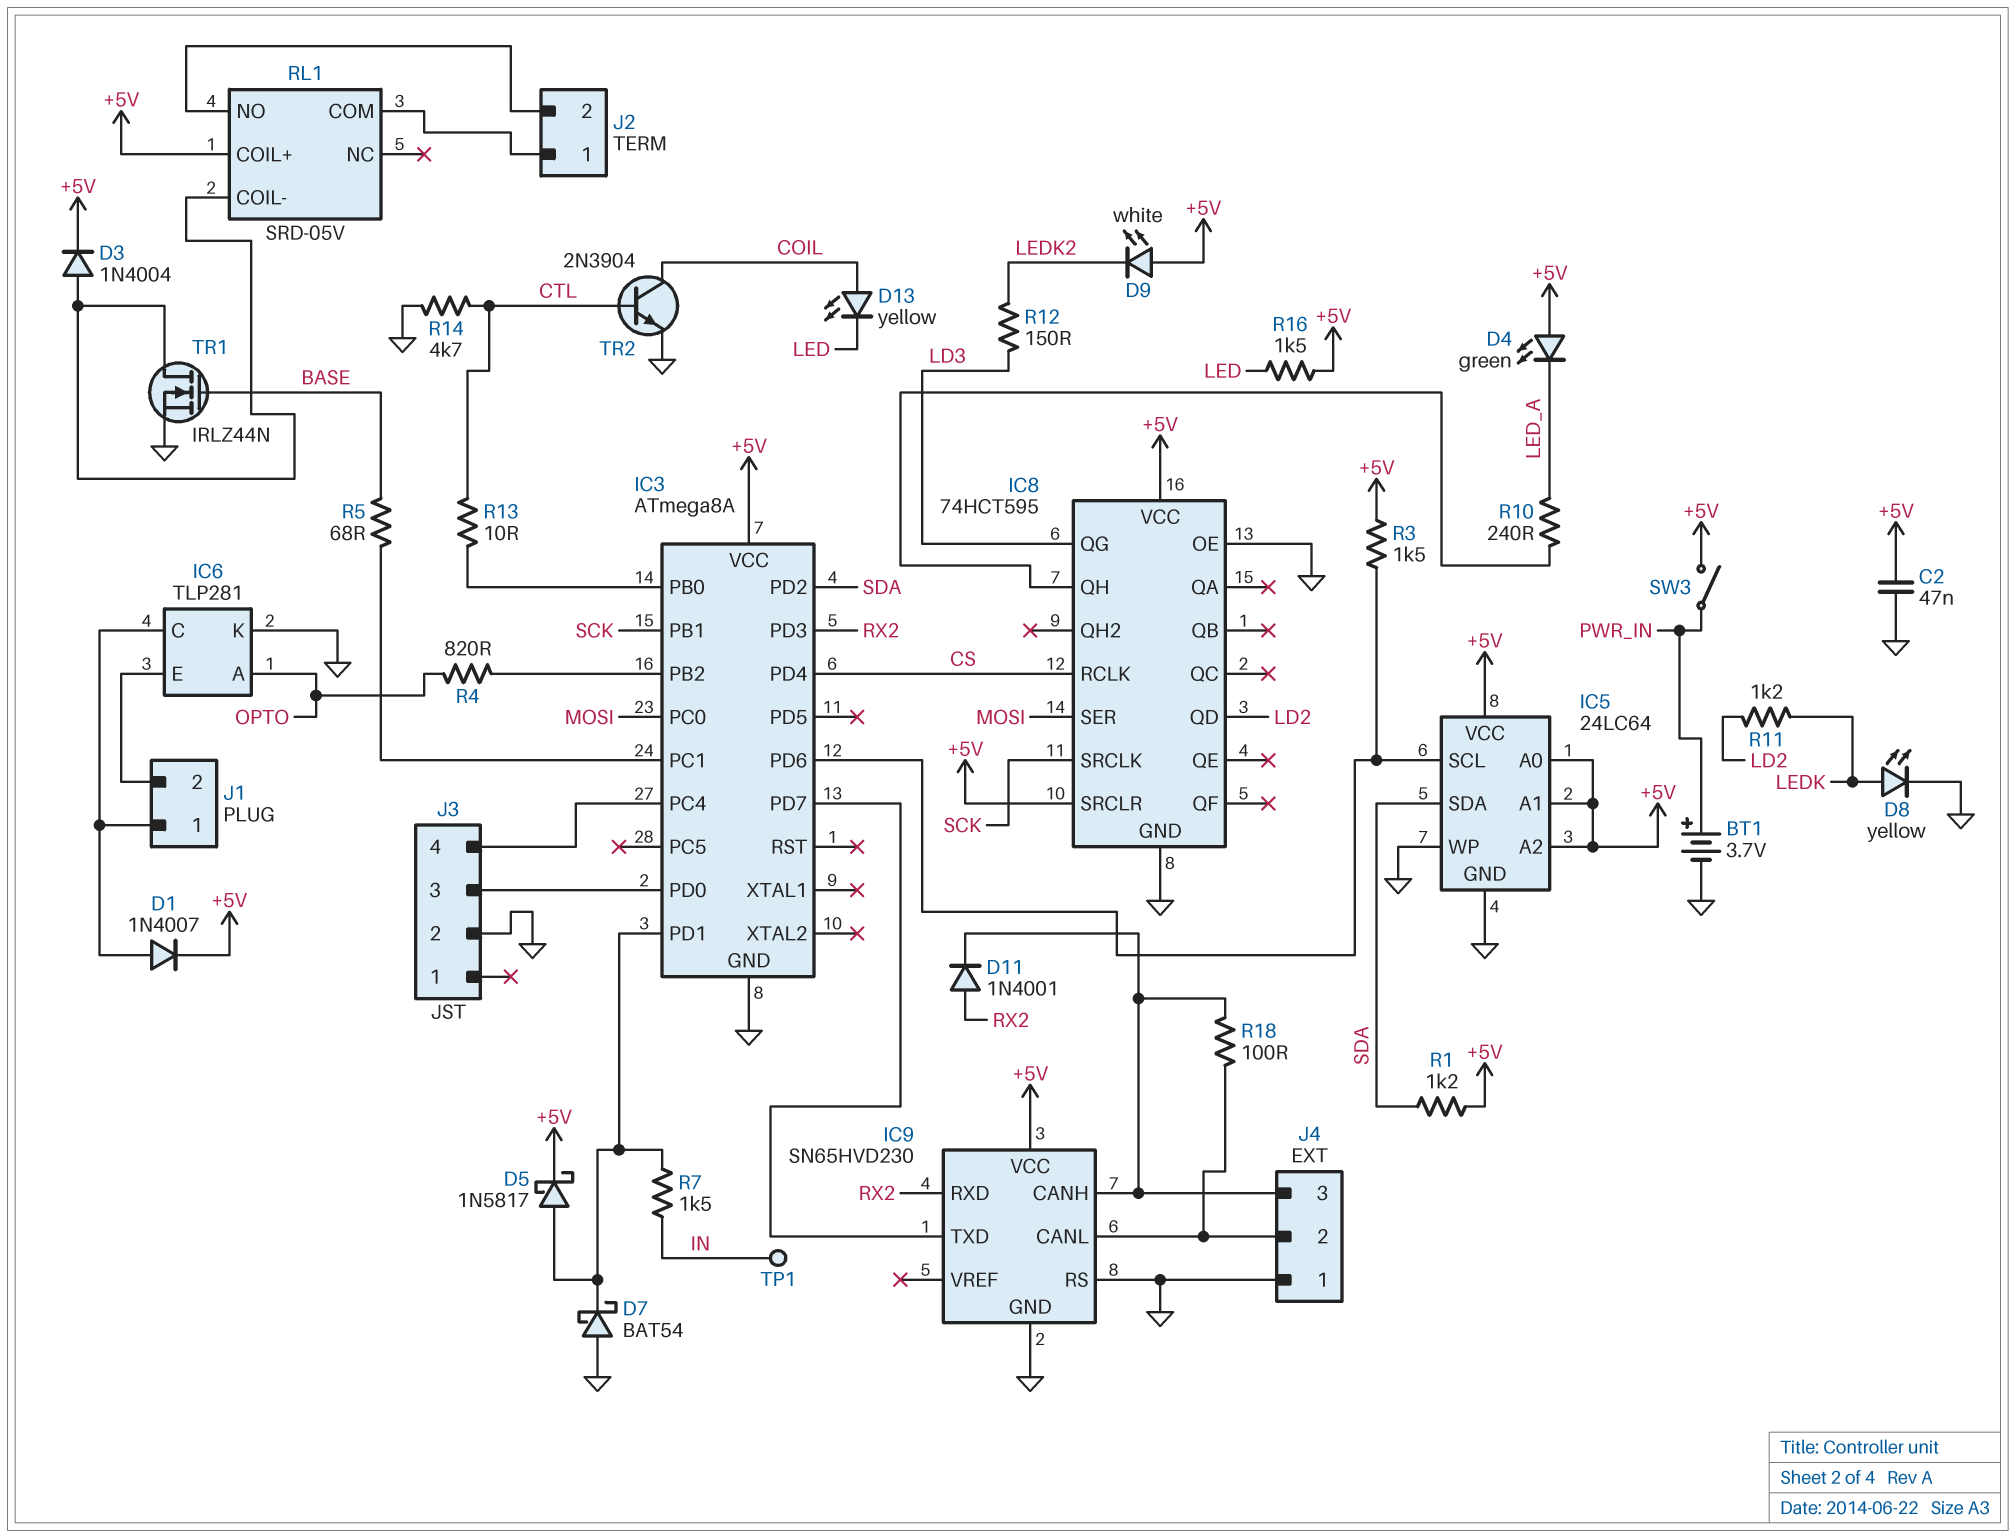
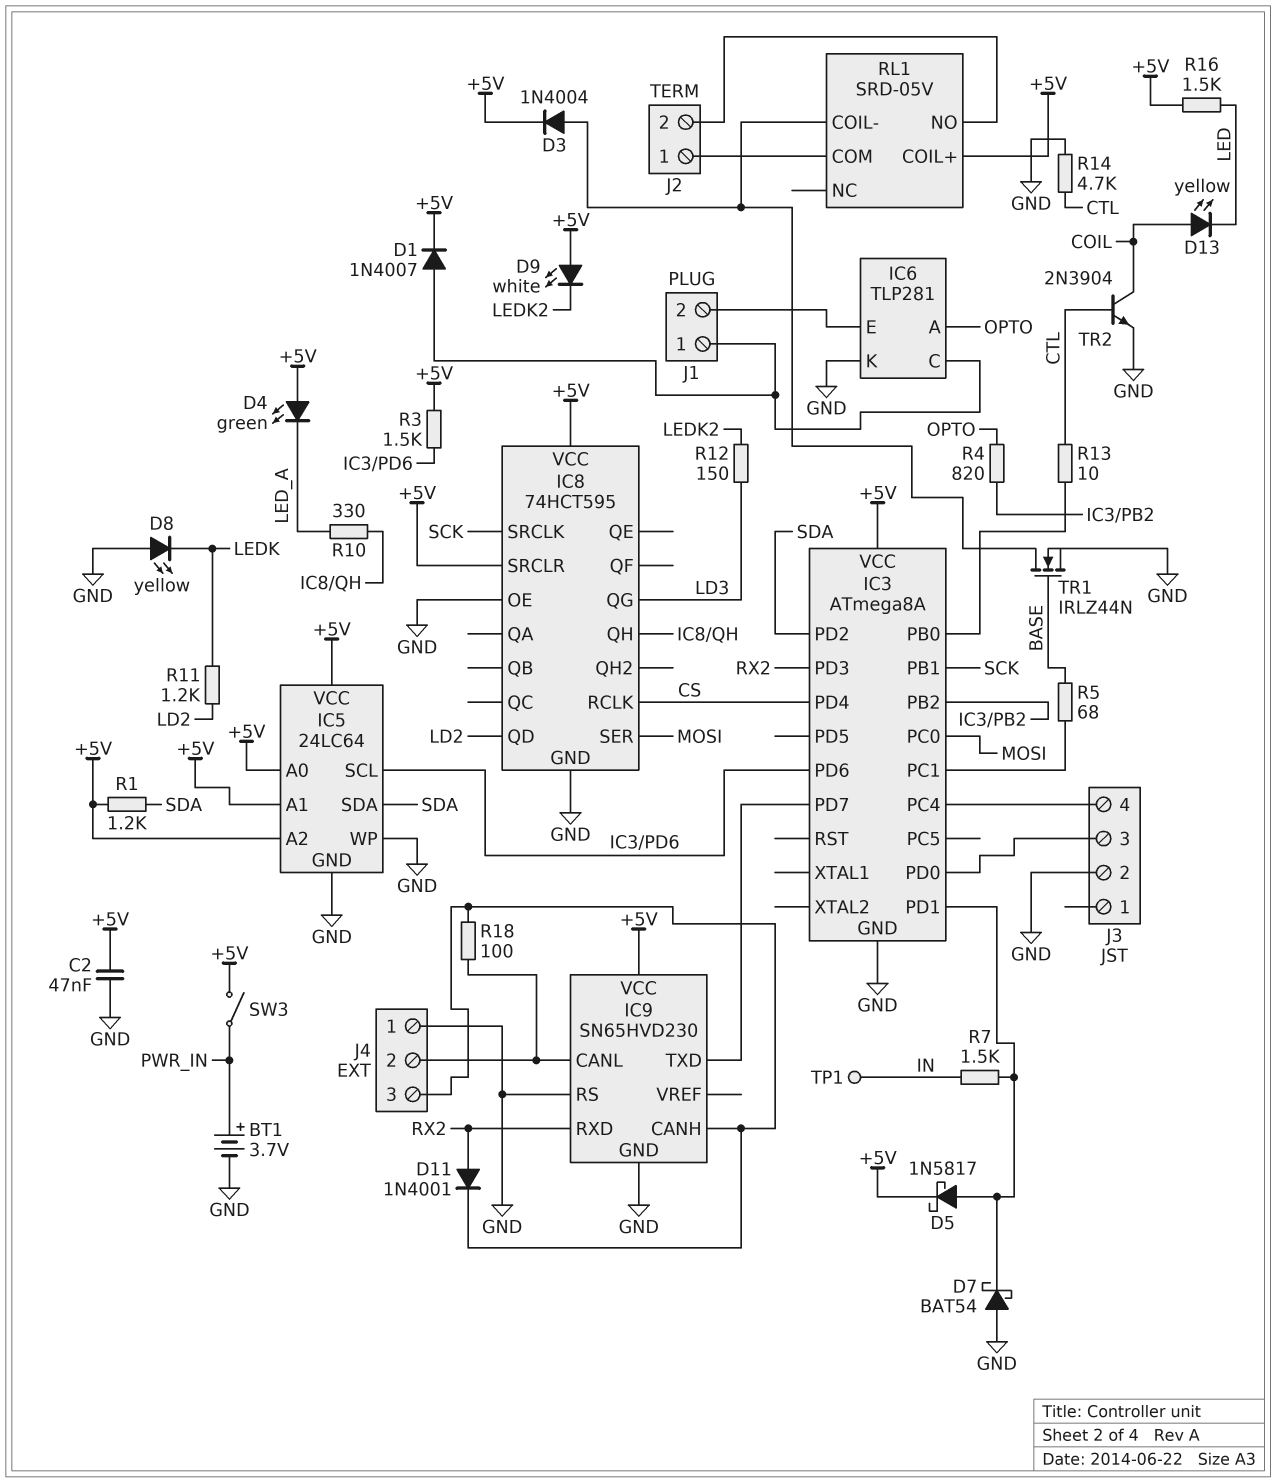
D8: LED yellow (A LEDK, K GND) -> LED yellow (A GND, K LEDK)
R10: 240 (IC8/QH, LED_A) -> 330 (IC8/QH, LED_A)

